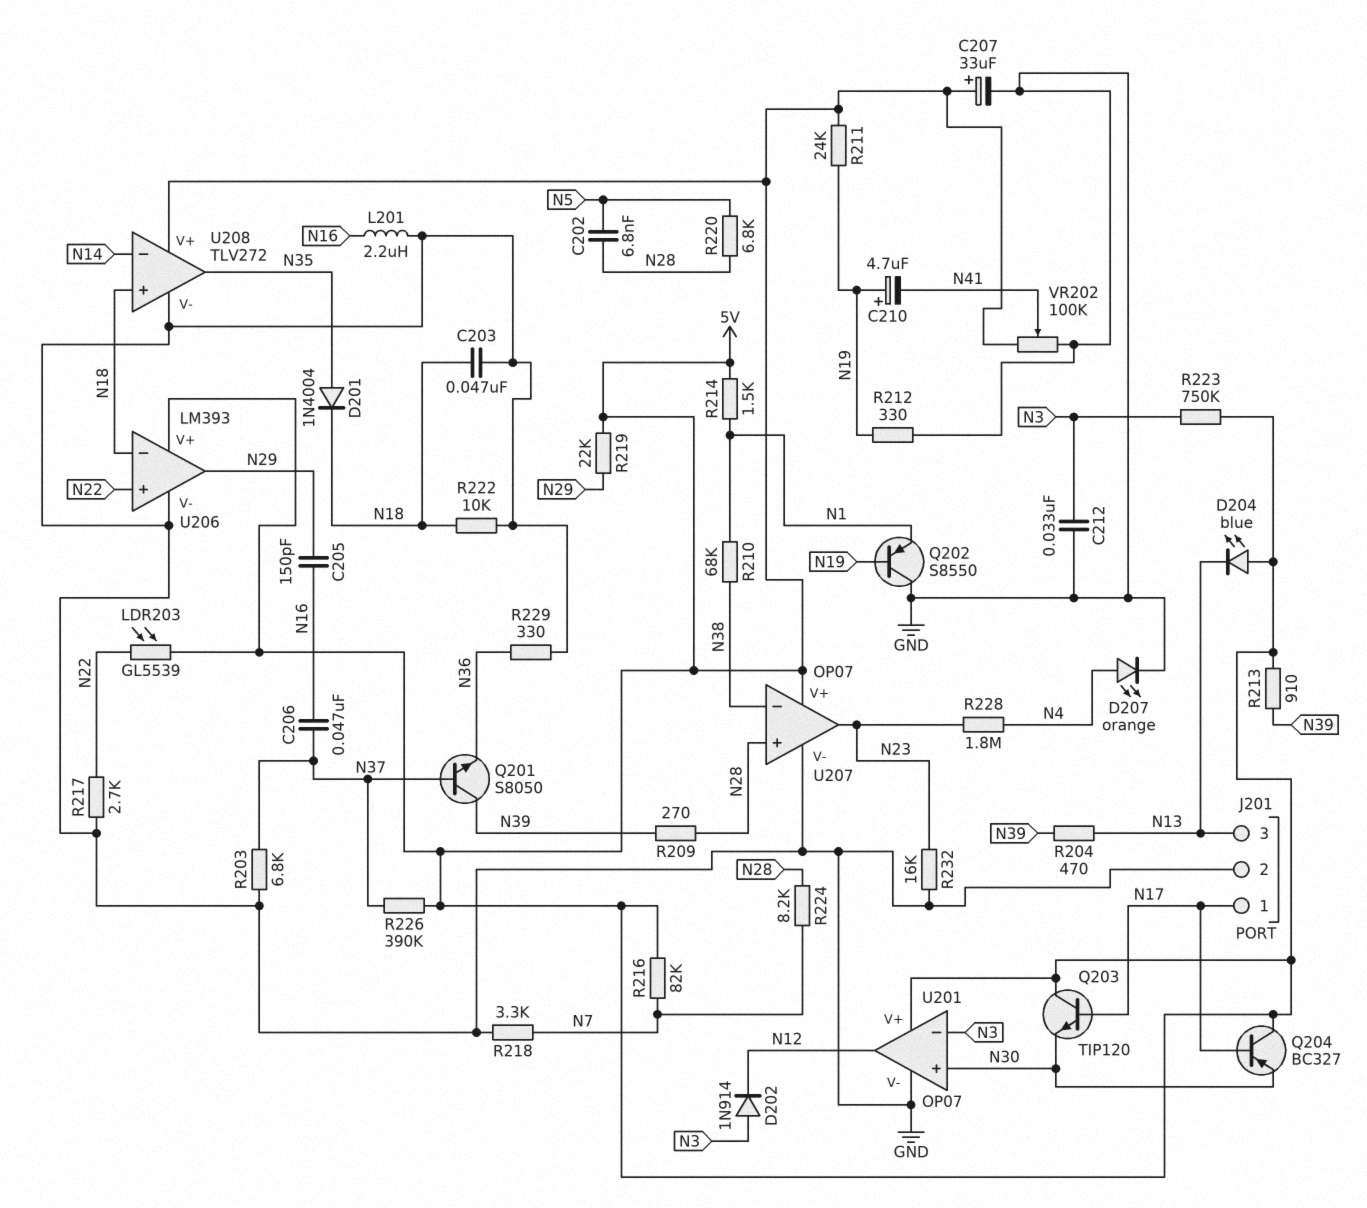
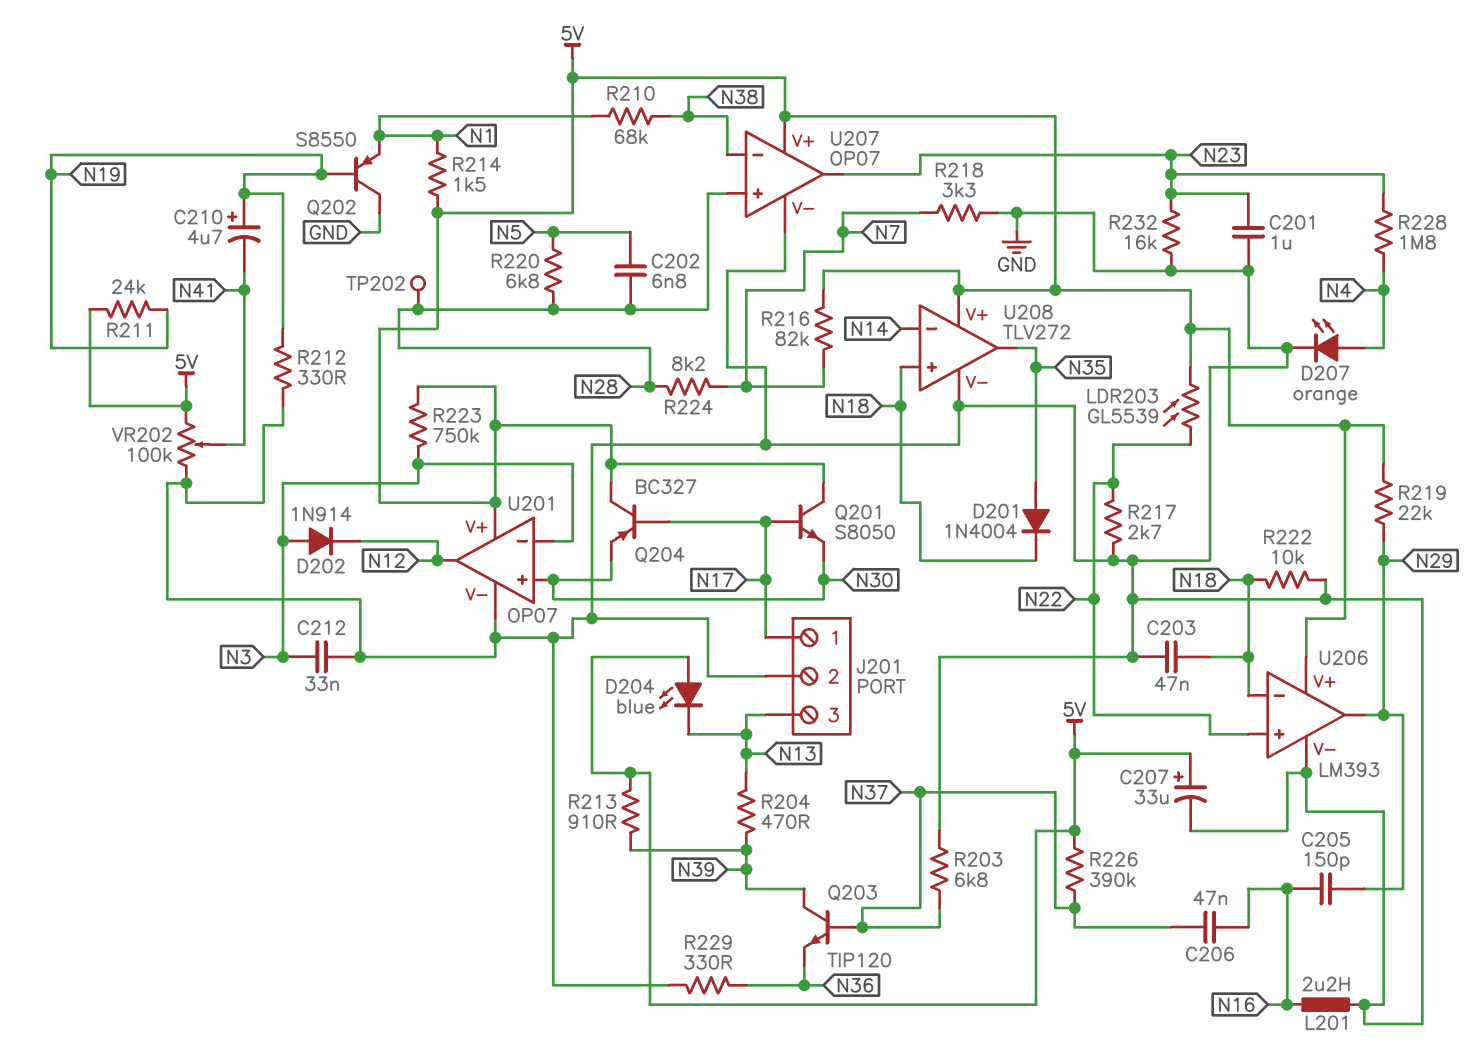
C201: none -> 1uF (GND, N23)
Q201: NPN S8050 (B N37, C N39, E N36) -> NPN S8050 (B N17, C 5V, E N30)
Q203: NPN TIP120 (B N17, C 5V, E N30) -> NPN TIP120 (B N37, C N39, E N36)
R209: 270 (N28, N39) -> none
TP202: none -> test point (N28)

